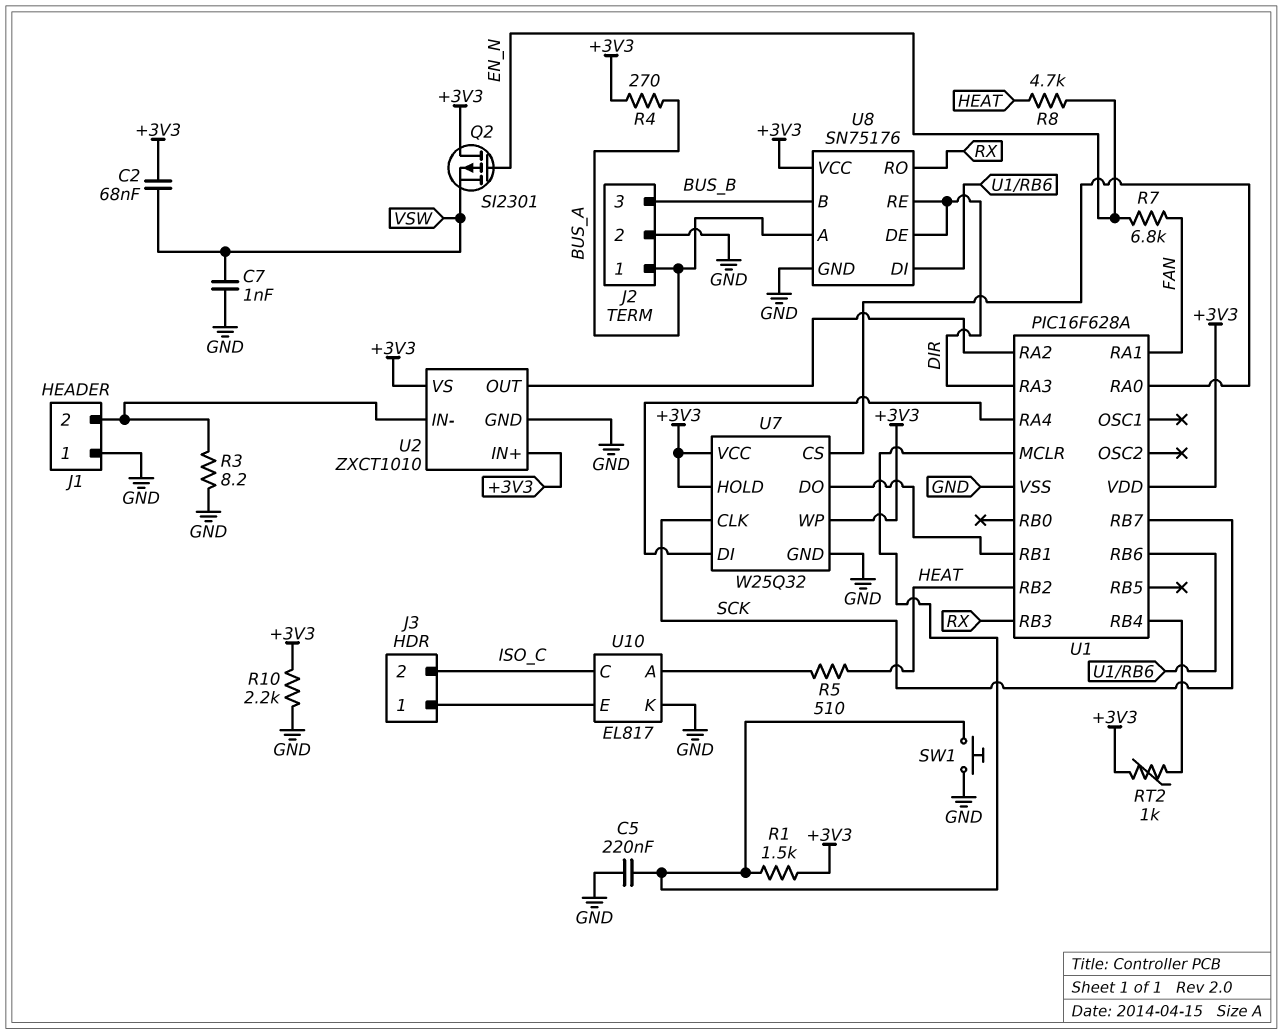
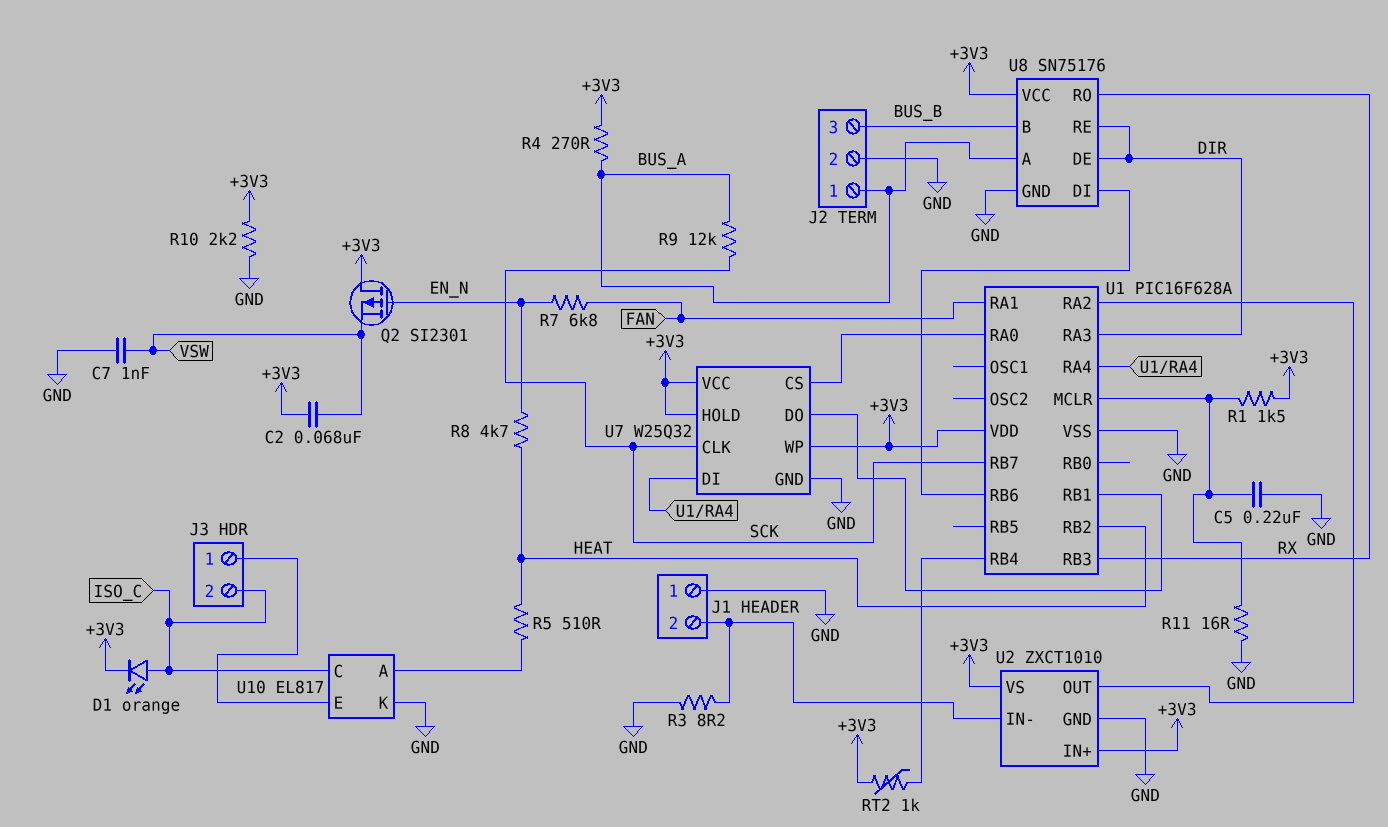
D1: none -> LED orange (A ISO_C, K +3V3)
R9: none -> 12k (BUS_A, SCK)
R11: none -> 16 (GND, U1/MCLR)
SW1: button (GND, U1/MCLR) -> none

